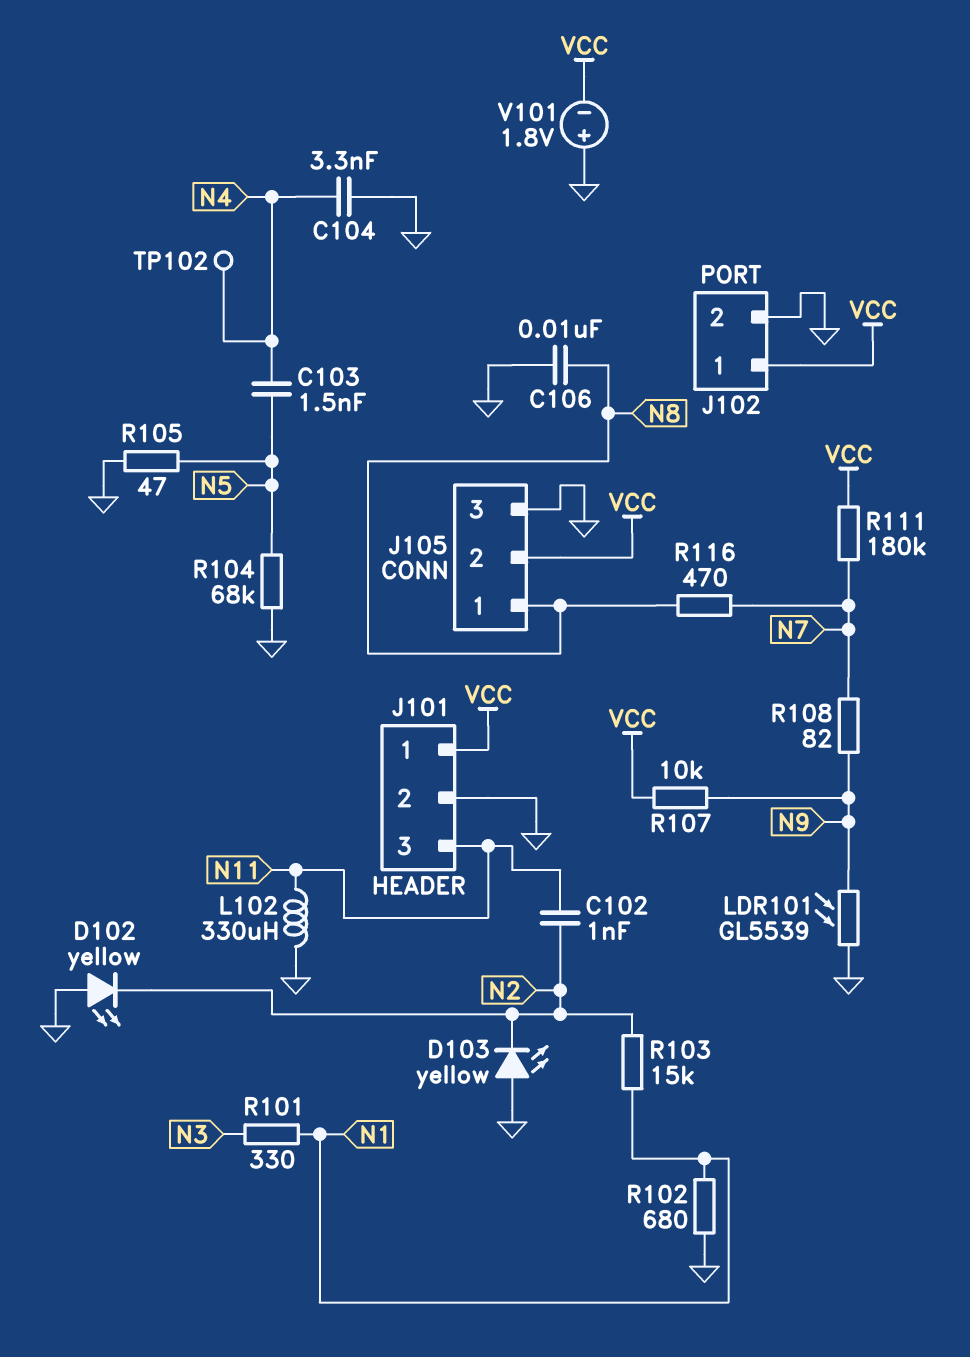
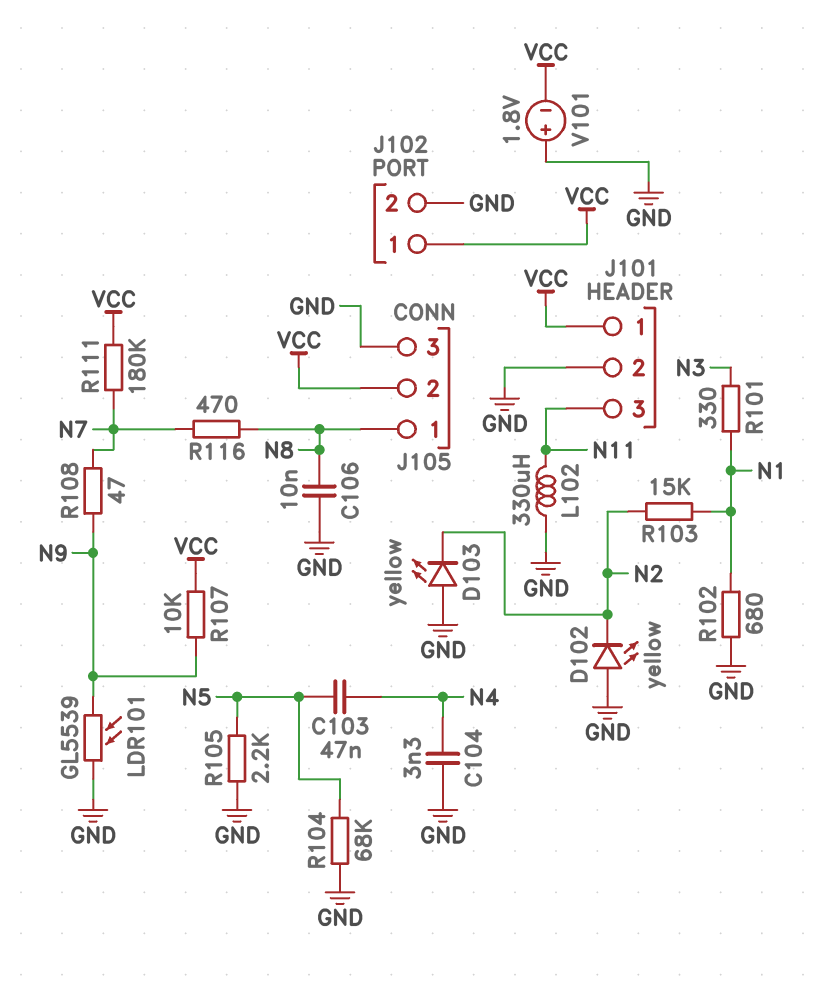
C102: 1nF (N2, N11) -> none
C103: 1.5nF (N4, N5) -> 47nF (N4, N5)
R105: 47 (GND, N5) -> 2.2k (GND, N5)
R108: 82 (N7, N9) -> 47 (N7, N9)
TP102: test point (N4) -> none

